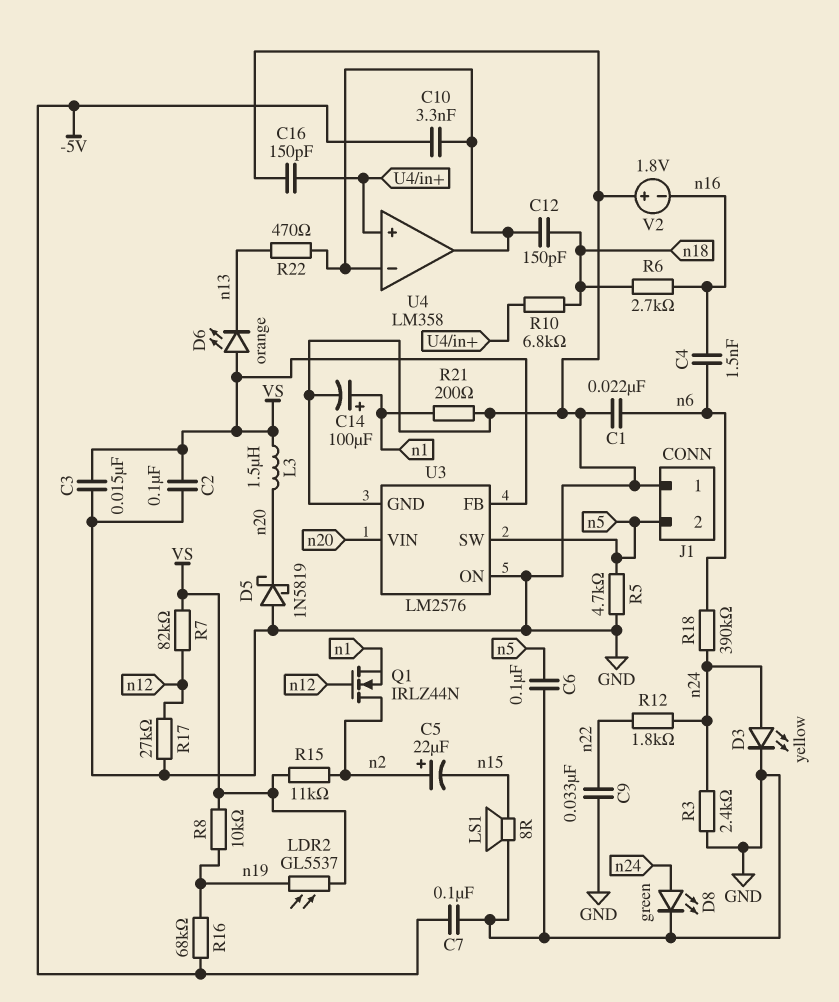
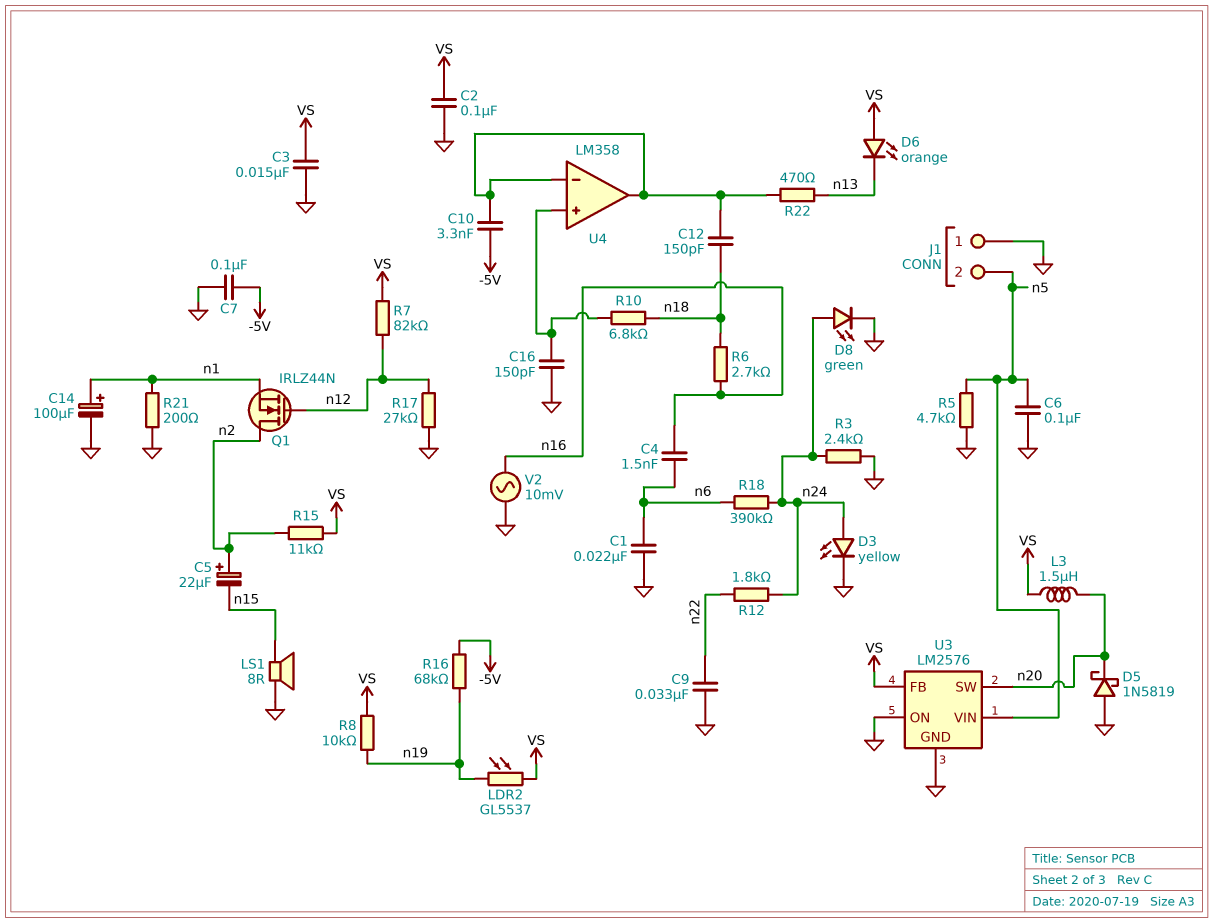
U3 pin SW: n5 -> n20
U3 pin VIN: n20 -> n5
V2: 1.8V (plus GND, minus n16) -> AC 10mV (GND, n16)

